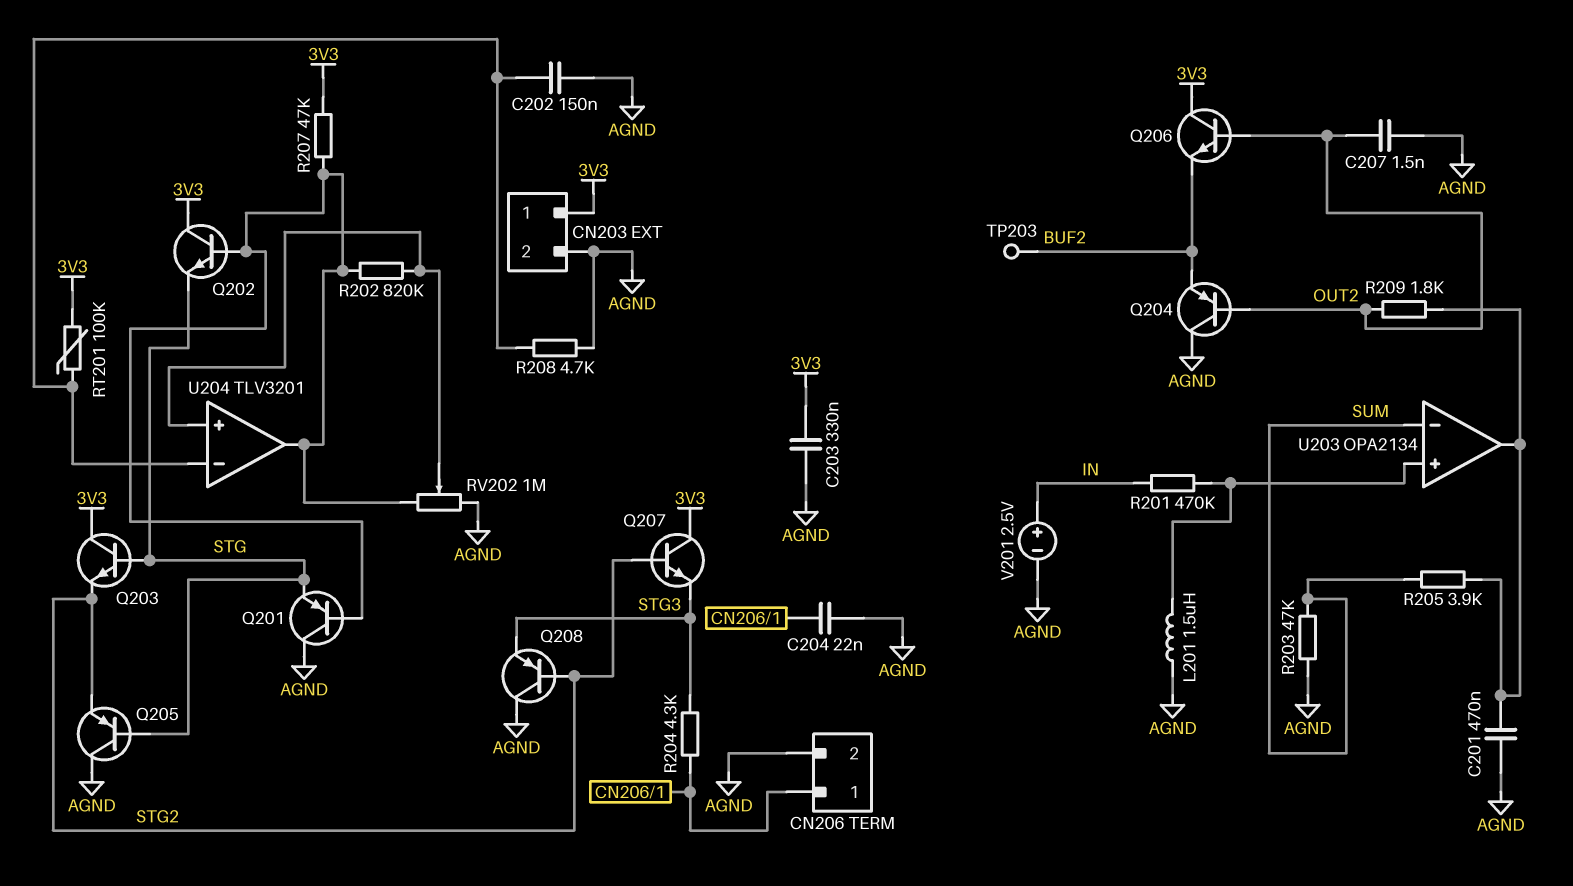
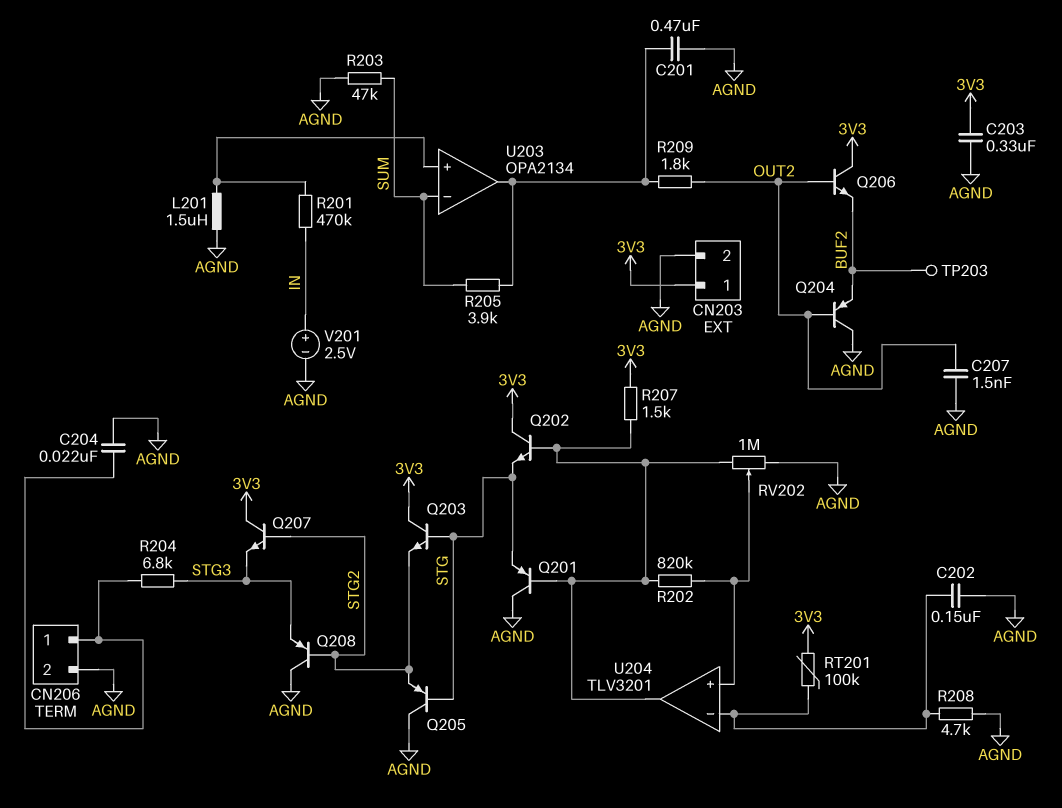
R204: 4.3k (CN206/1, STG3) -> 6.8k (CN206/1, STG3)
R207: 47k (3V3, U204/out) -> 1.5k (3V3, U204/out)

